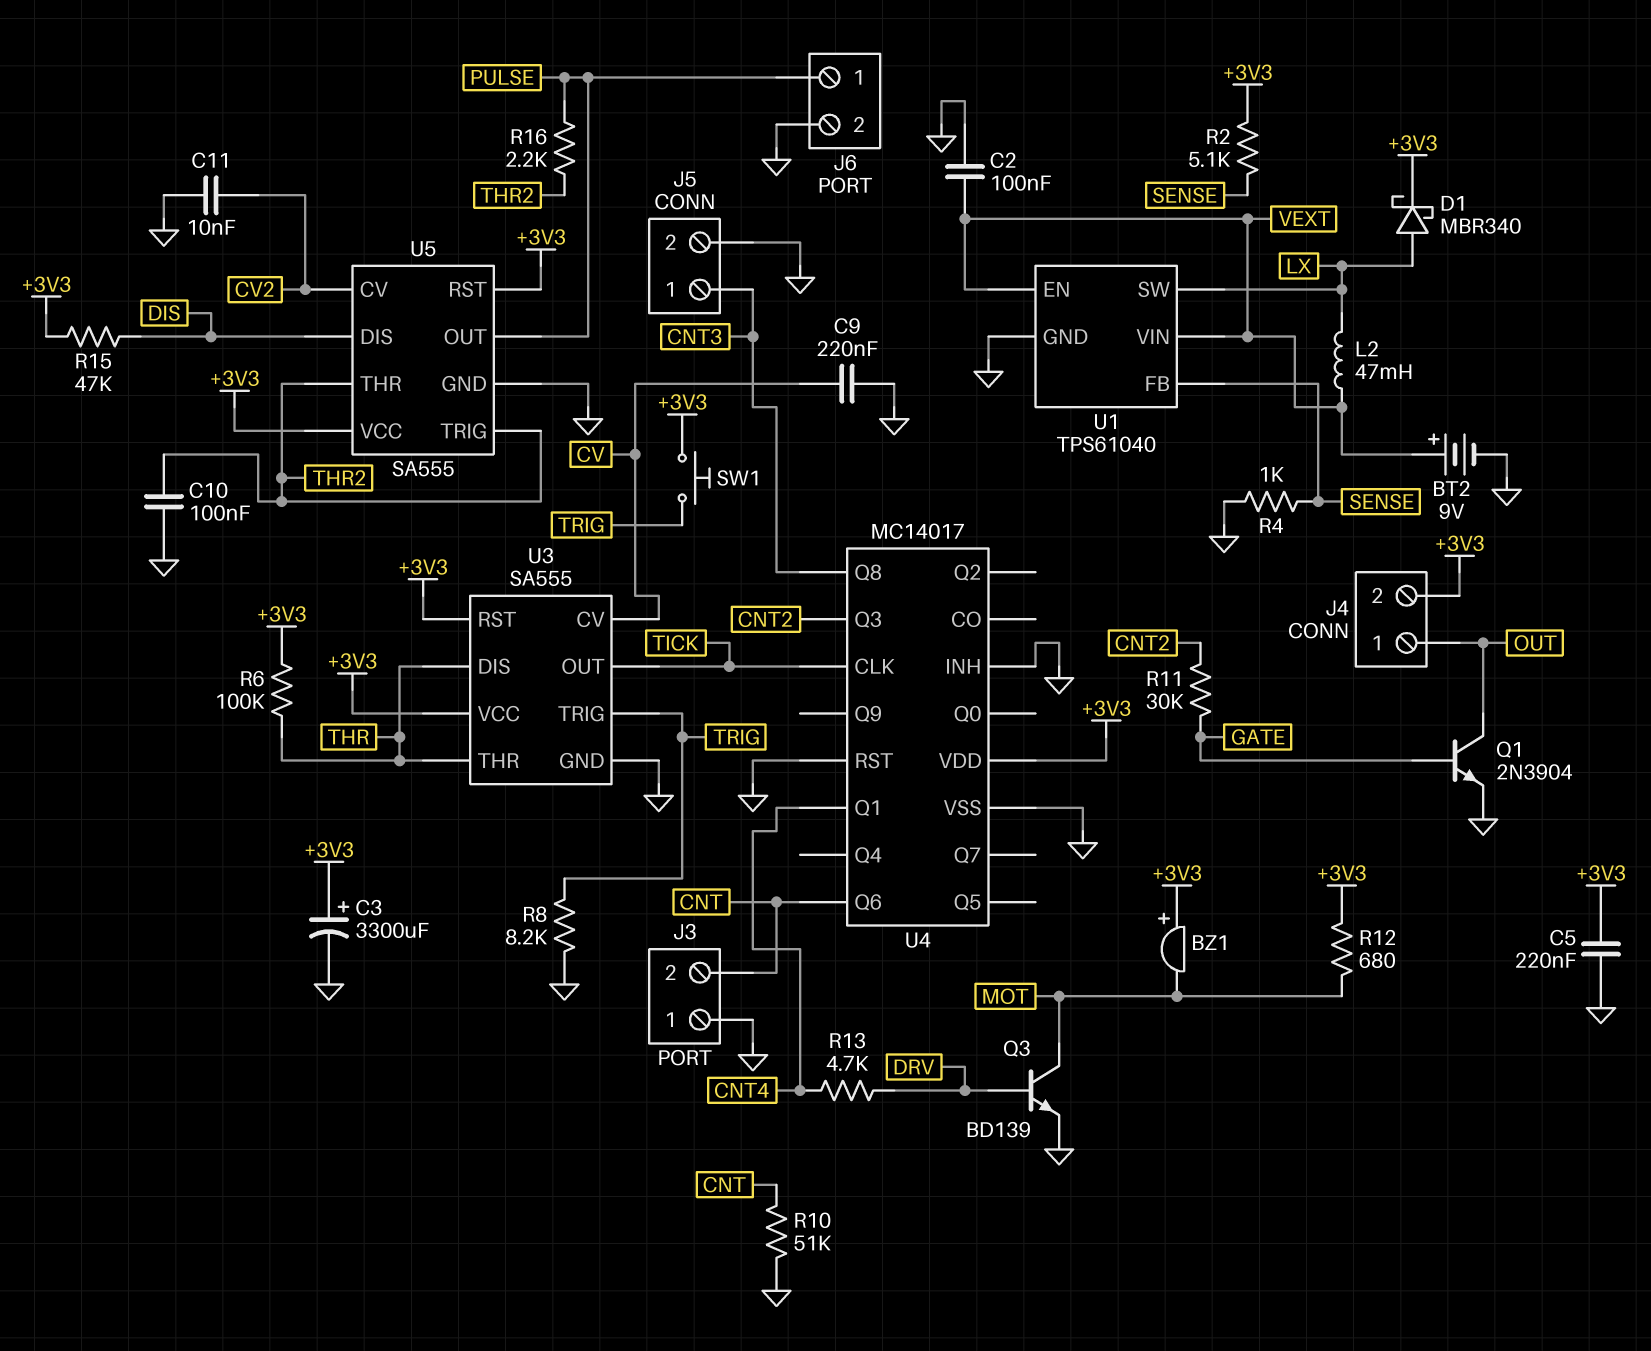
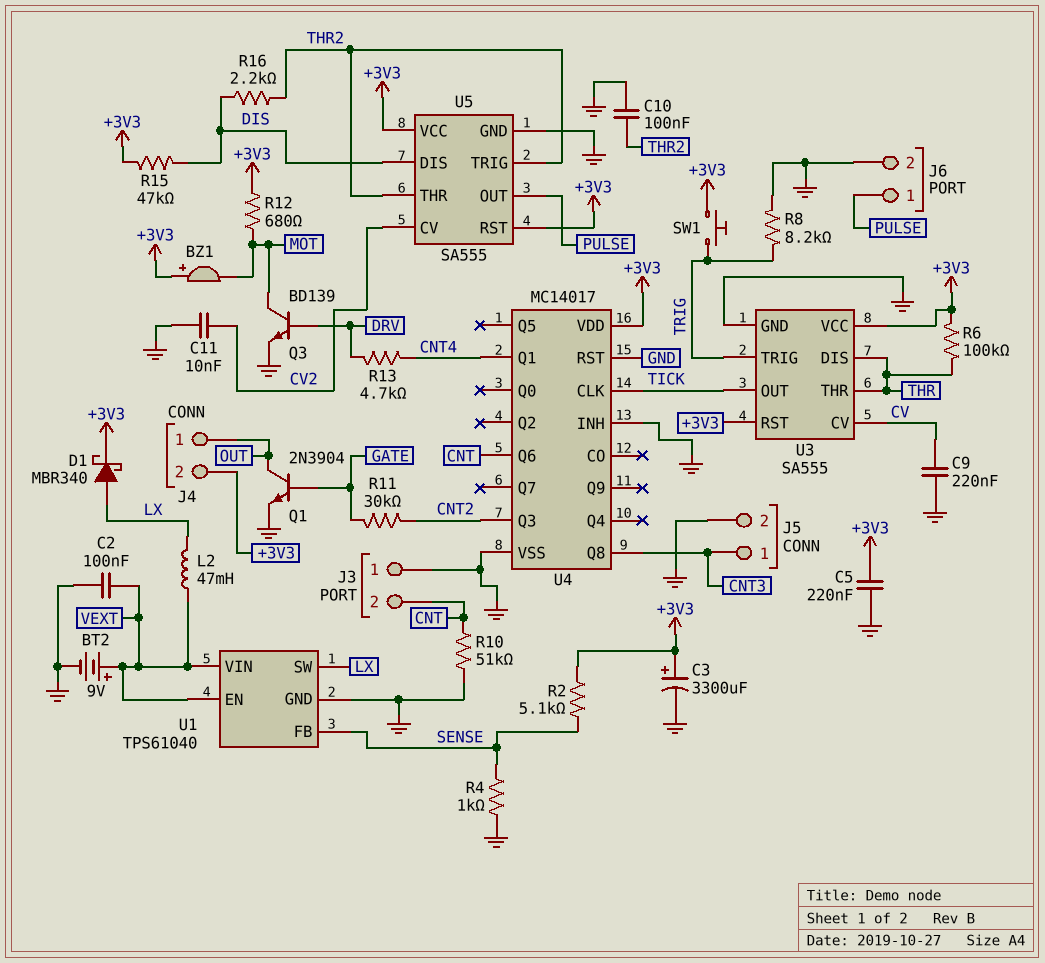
R16: 2.2k (PULSE, THR2) -> 2.2k (DIS, THR2)

